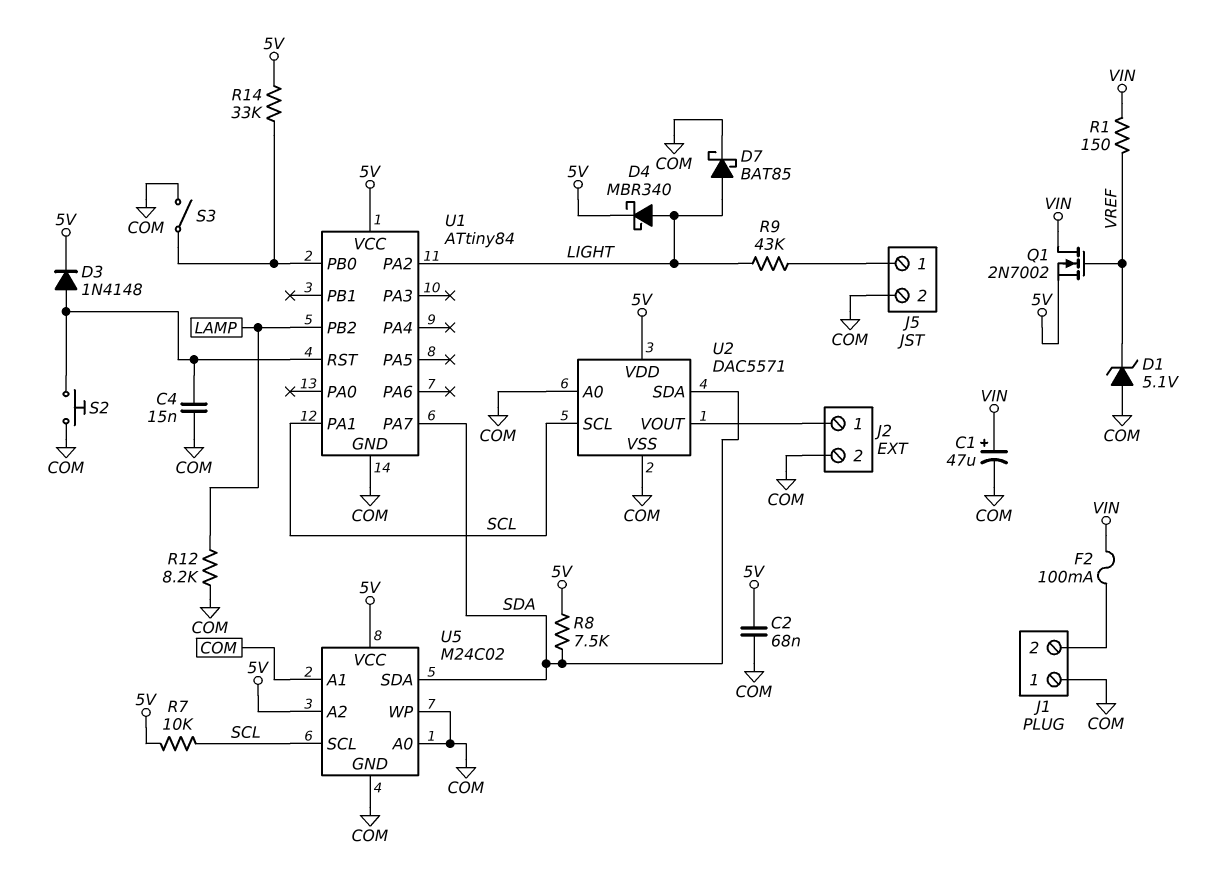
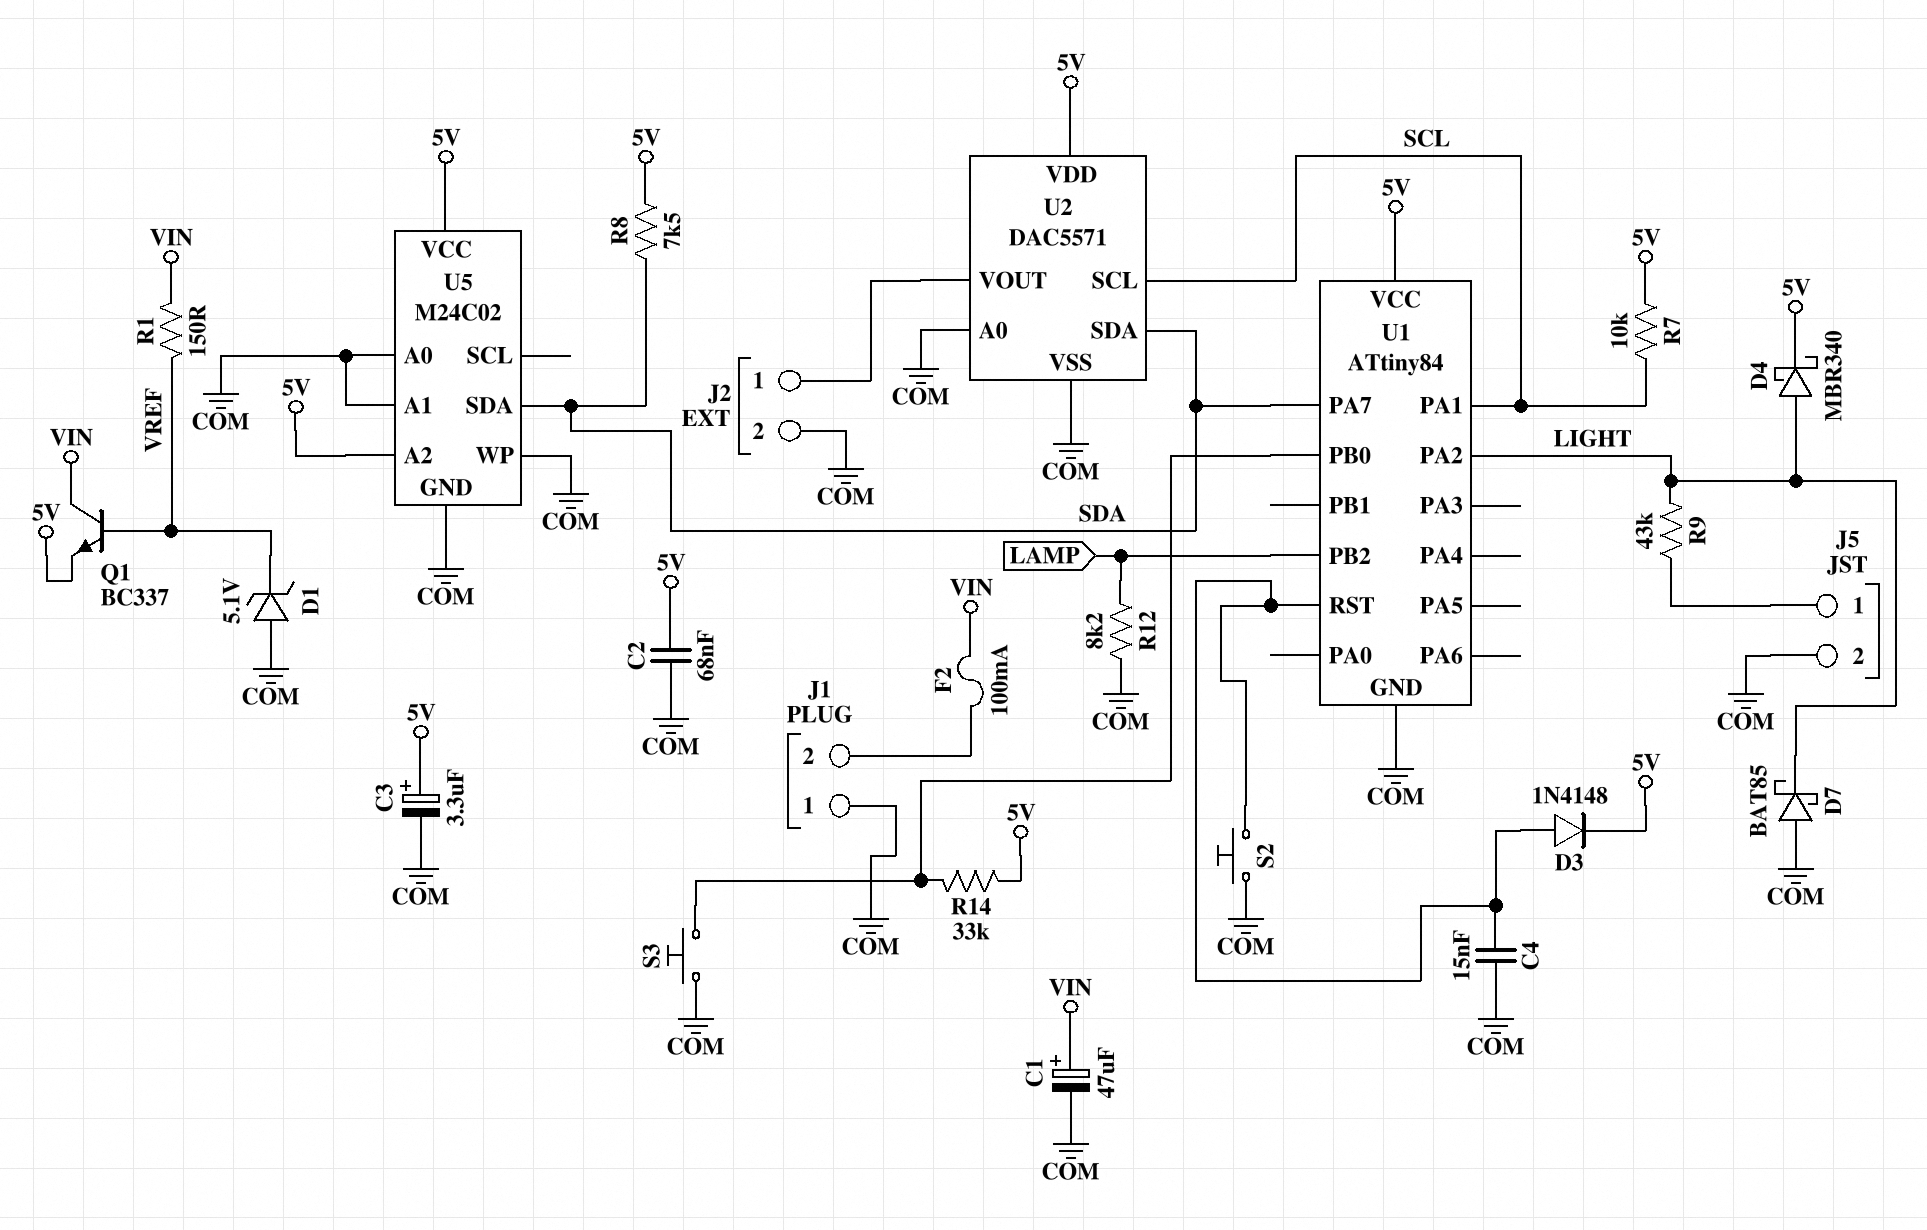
C3: none -> 3.3uF (plus 5V, minus COM)
D7: schottky BAT85 (A LIGHT, K COM) -> schottky BAT85 (A COM, K LIGHT)
Q1: NMOS 2N7002 (G VREF, D VIN, S 5V) -> NPN BC337 (B VREF, C VIN, E 5V)
S3: switch (COM, U1/PB0) -> button (COM, U1/PB0)
U5 pin SCL: SCL -> none

